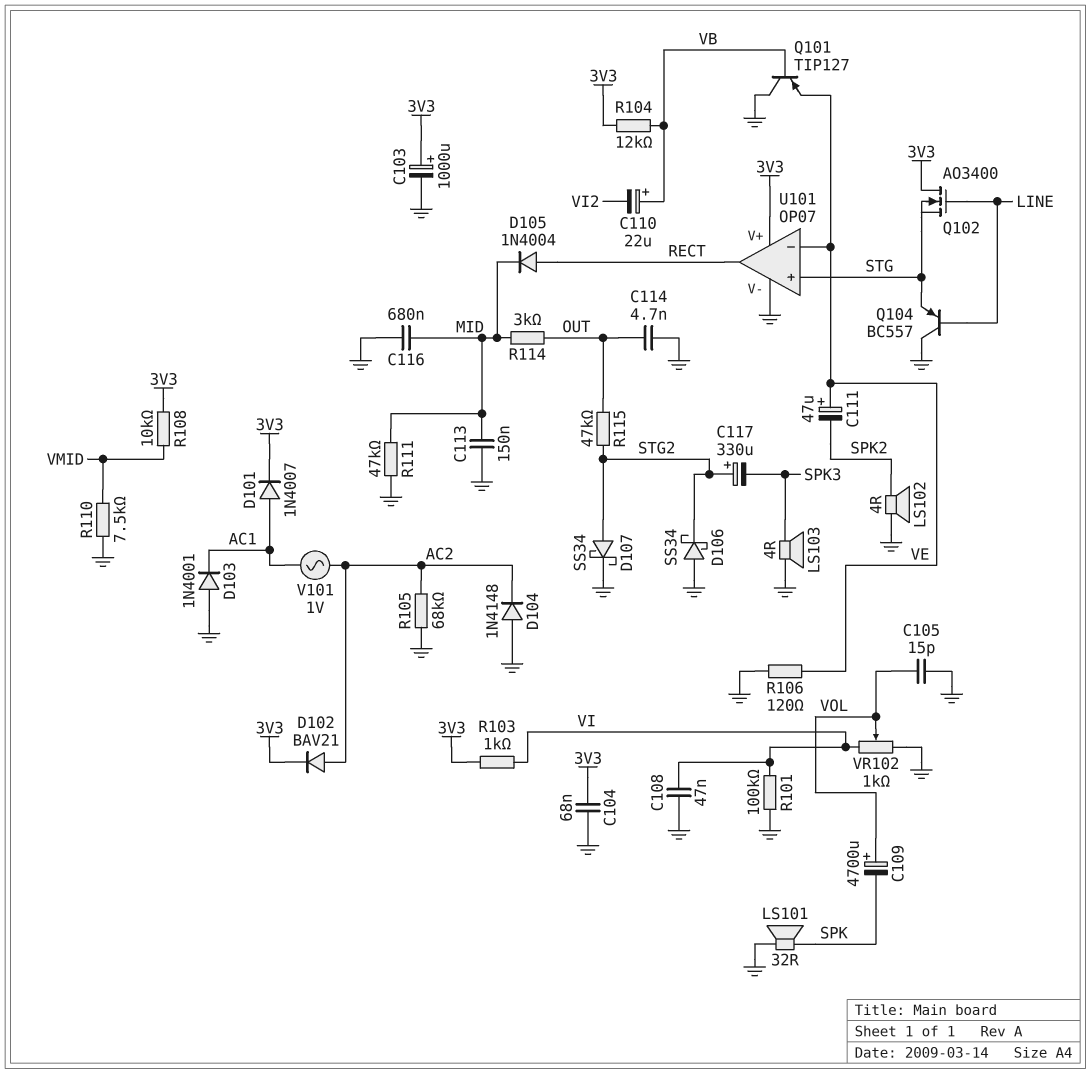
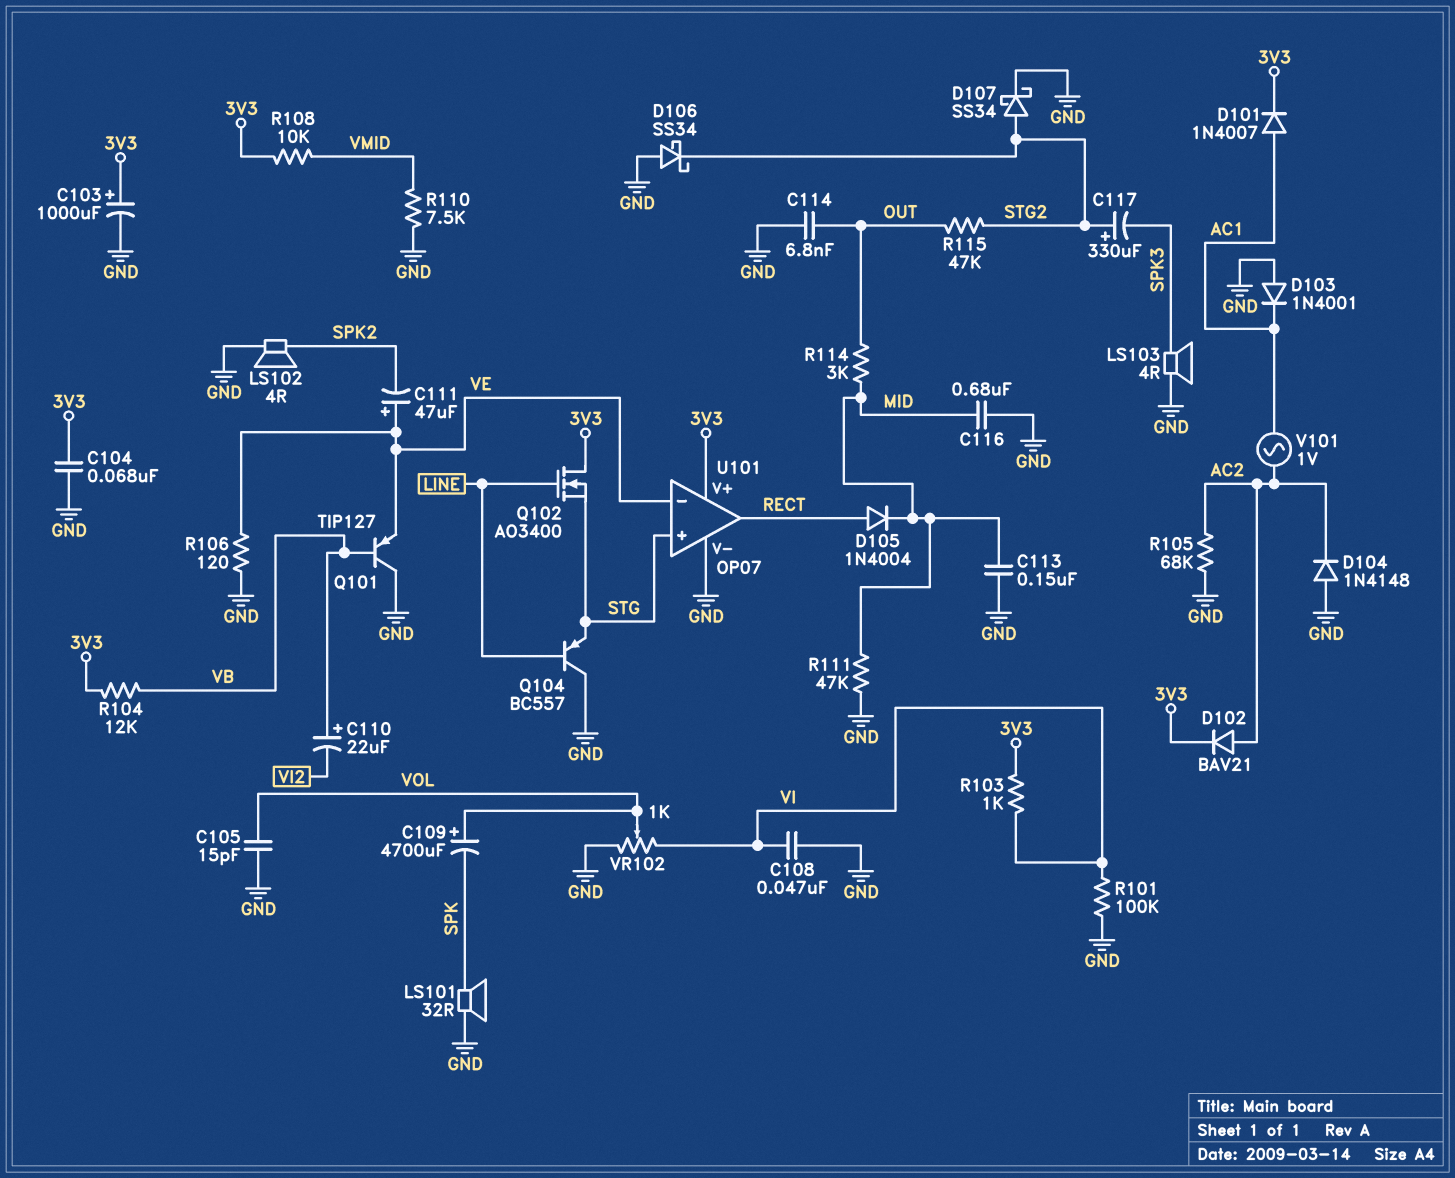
C114: 4.7nF (GND, OUT) -> 6.8nF (GND, OUT)

